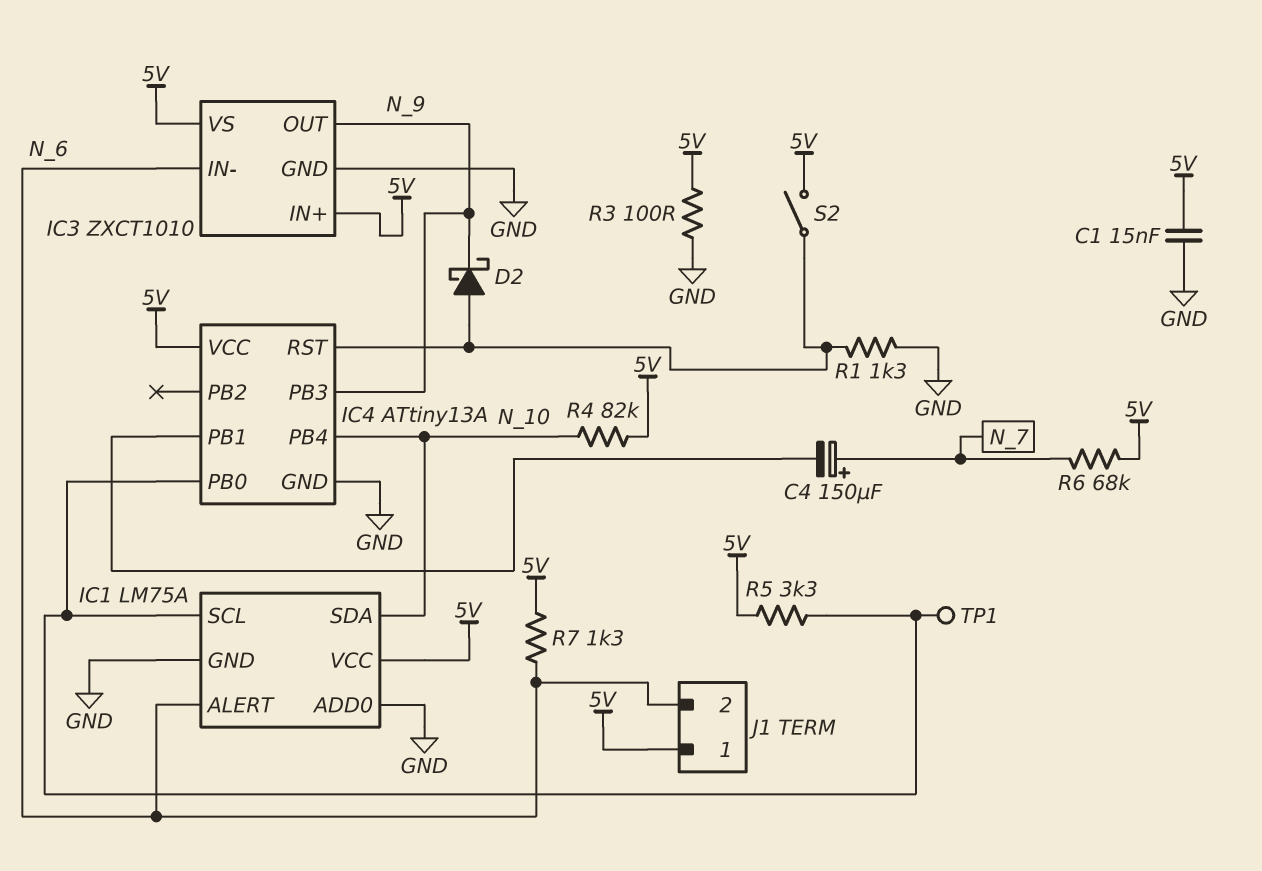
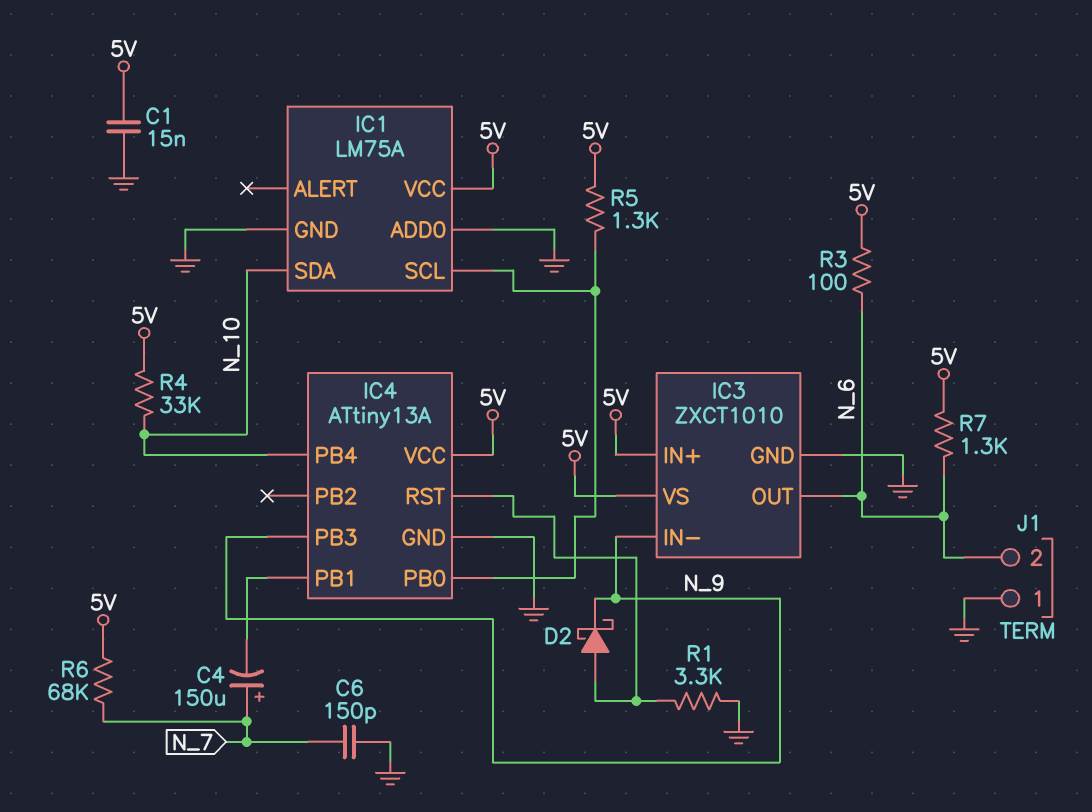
C6: none -> 150pF (GND, N_7)
IC1 pin ALERT: N_6 -> none
IC3 pin IN-: N_6 -> N_9
IC3 pin OUT: N_9 -> N_6
J1 pin 1: 5V -> GND
R1: 1.3k (GND, IC4/RST) -> 3.3k (GND, IC4/RST)
R3: 100 (5V, GND) -> 100 (5V, N_6)
R4: 82k (5V, N_10) -> 33k (5V, N_10)
R5: 3.3k (5V, IC1/SCL) -> 1.3k (5V, IC1/SCL)
S2: switch (5V, IC4/RST) -> none
TP1: test point (IC1/SCL) -> none

